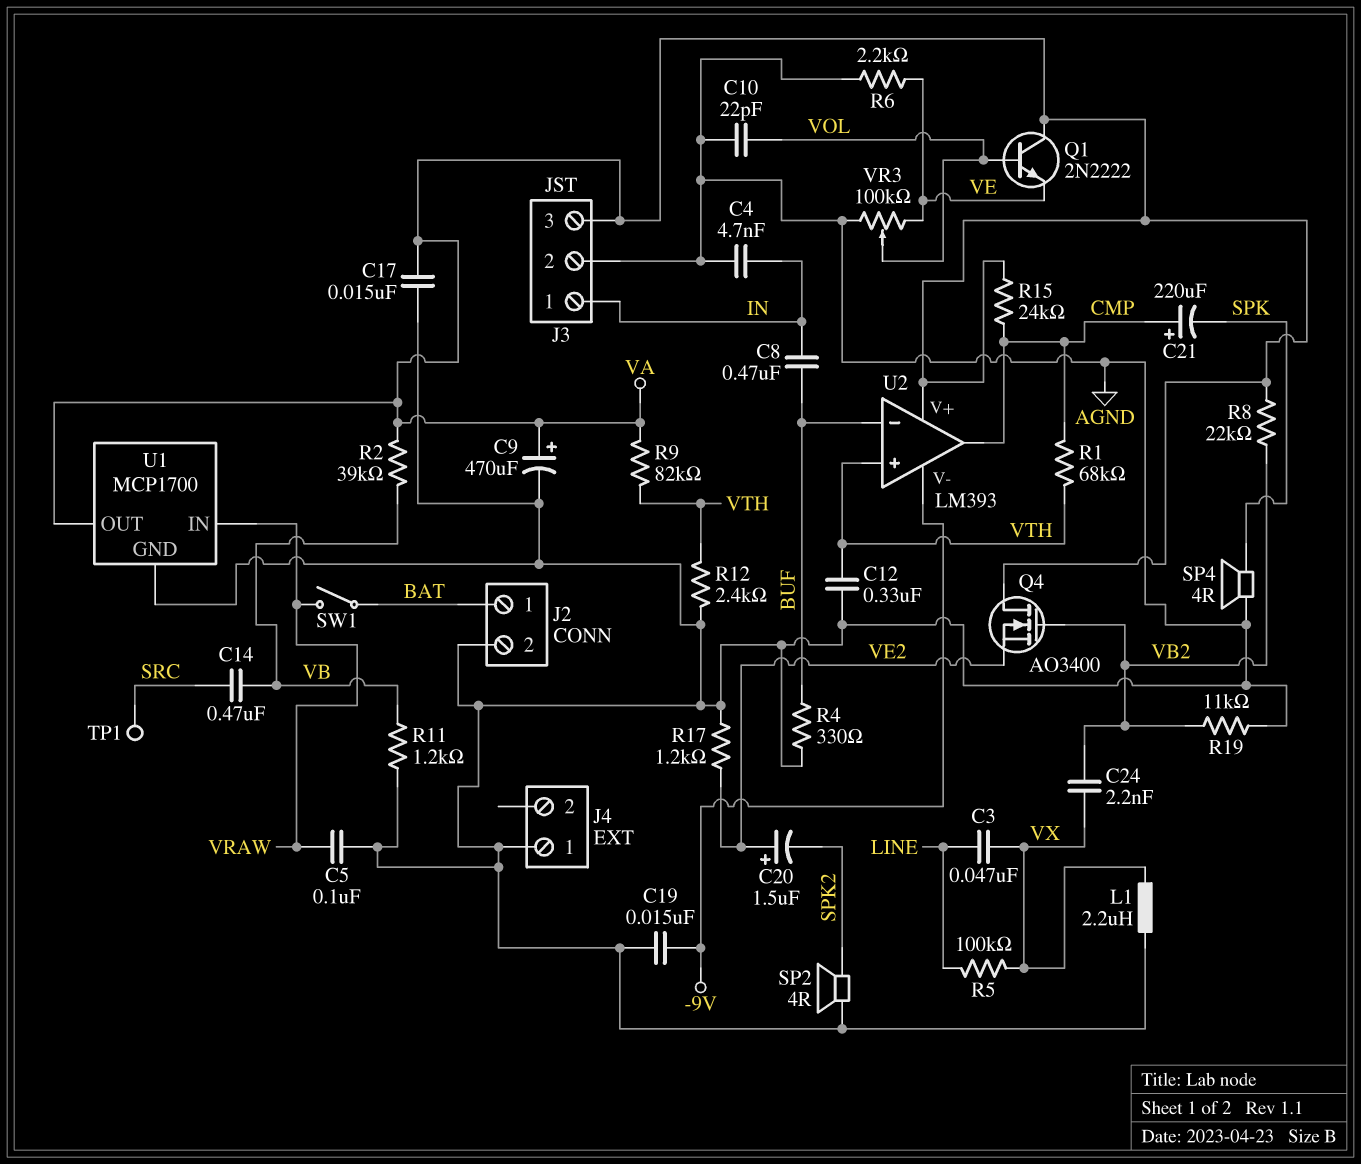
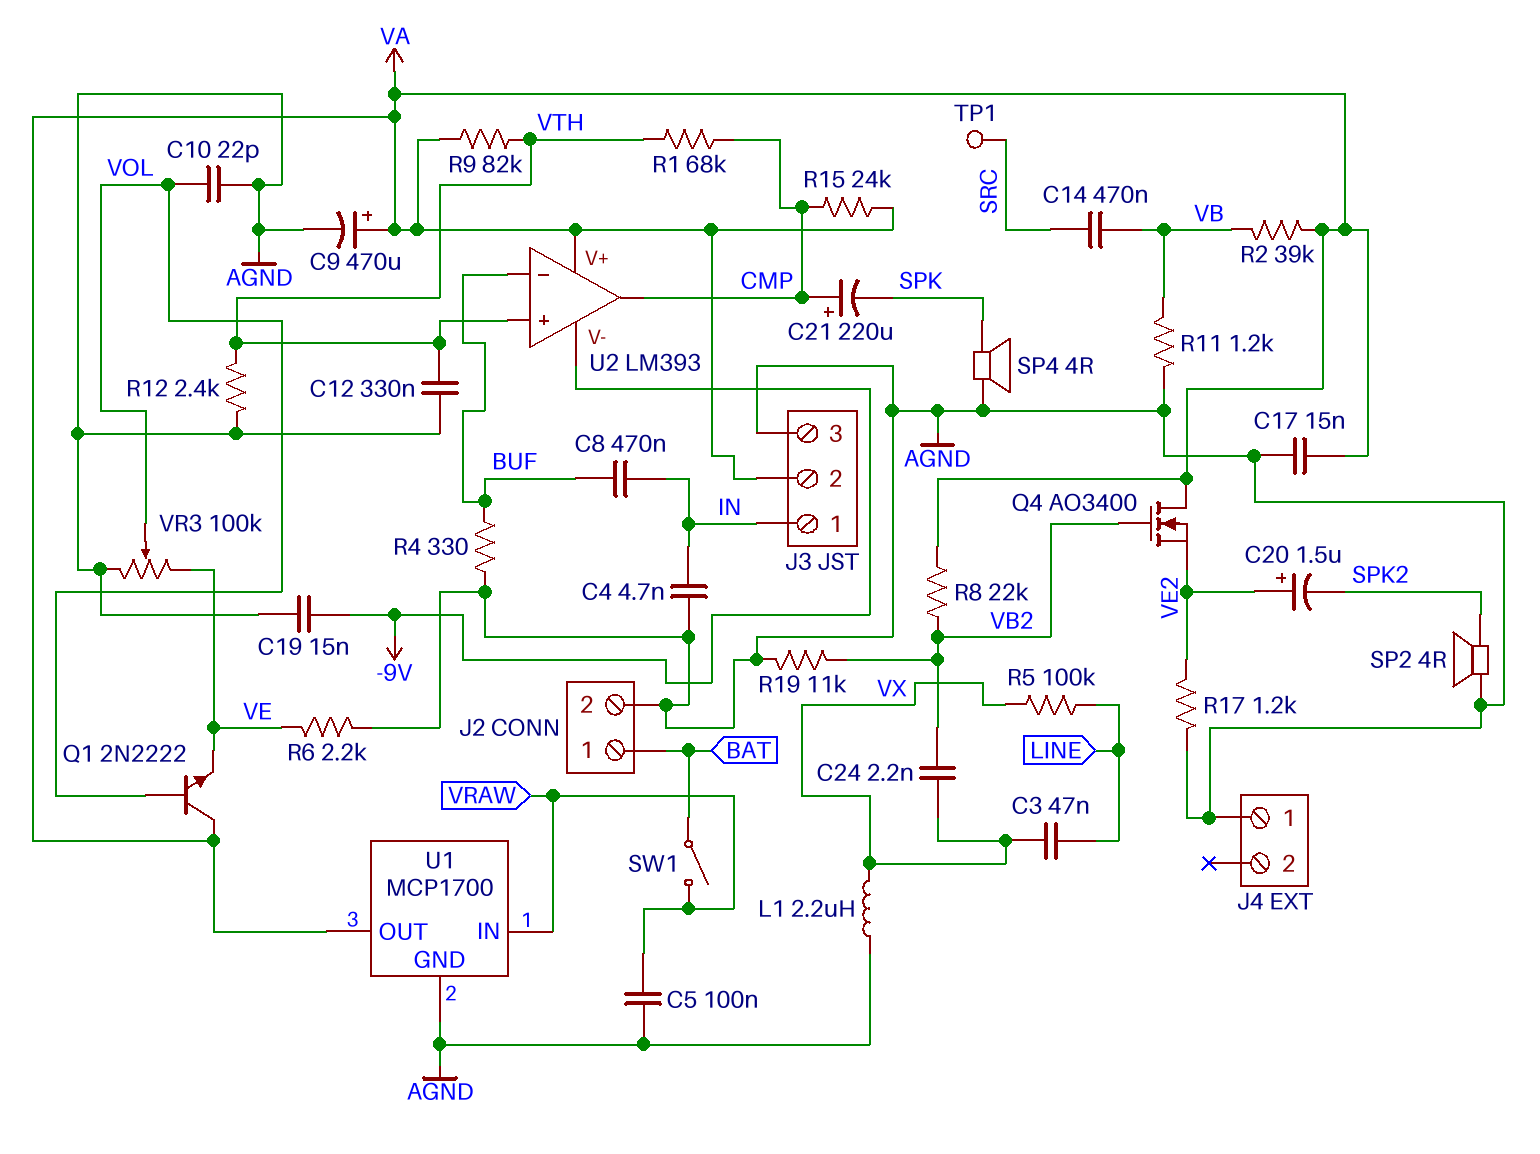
J3 pin 2: AGND -> VA
J3 pin 3: VA -> AGND

